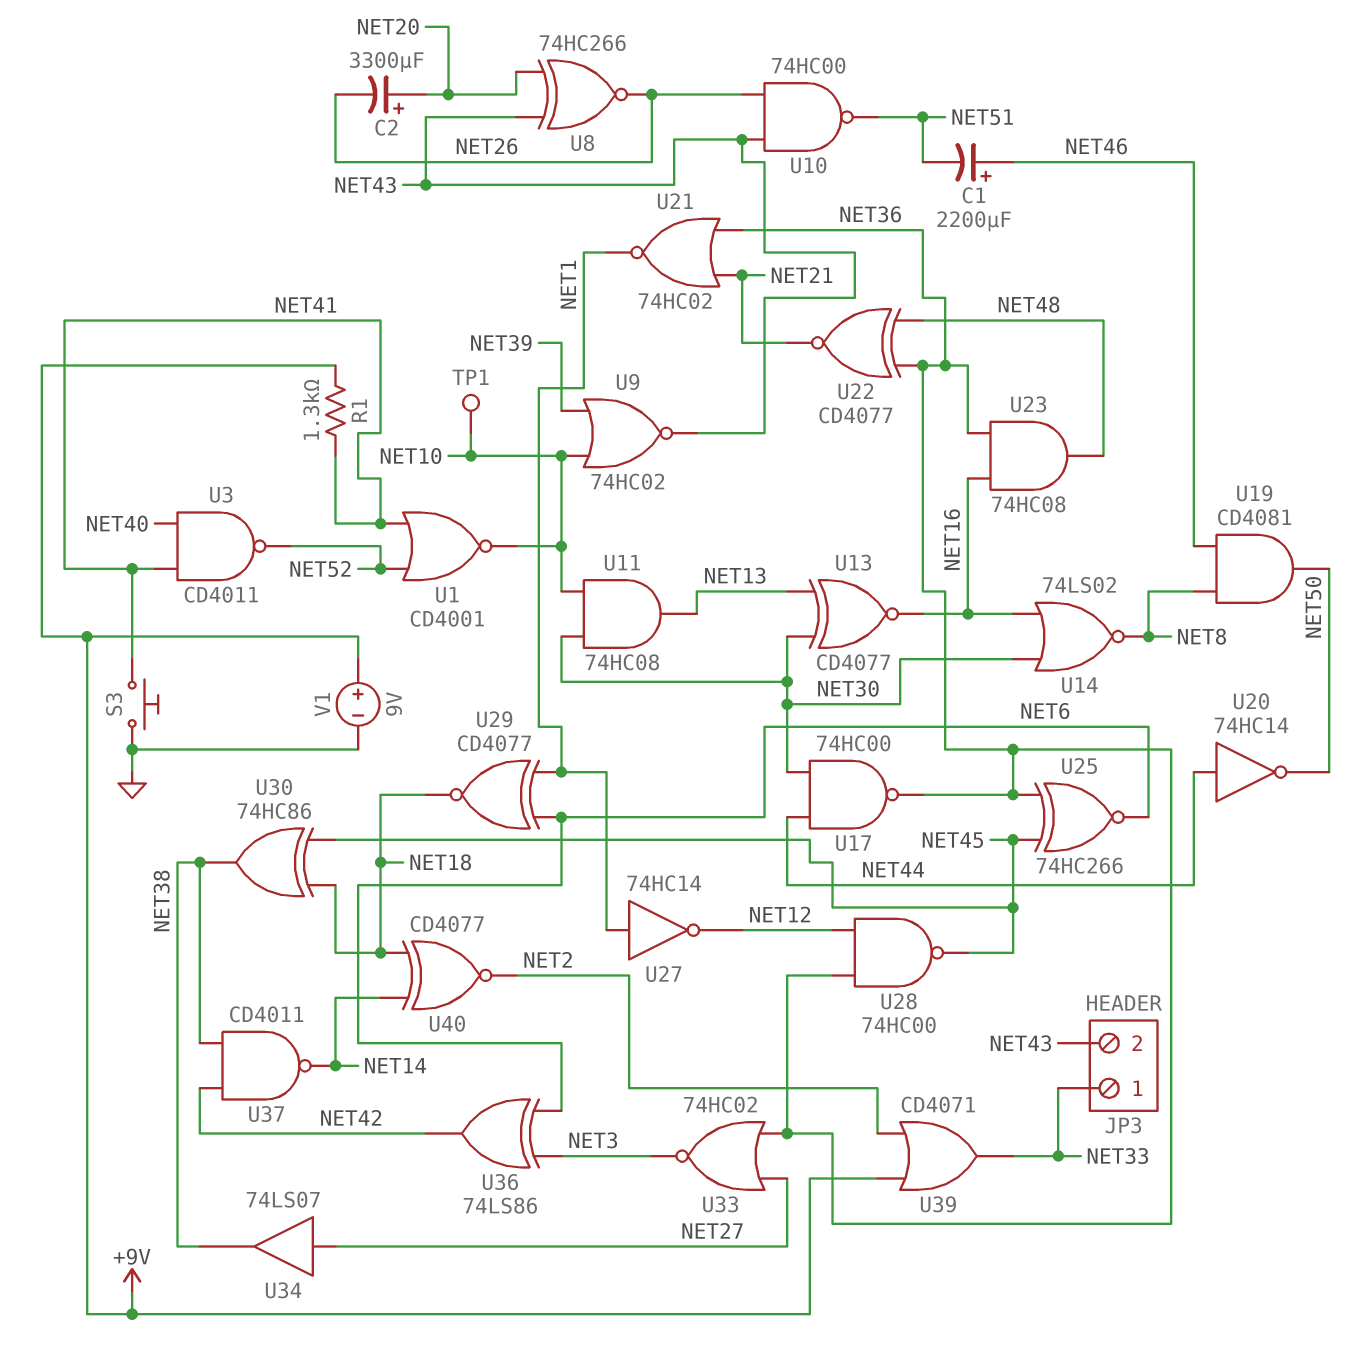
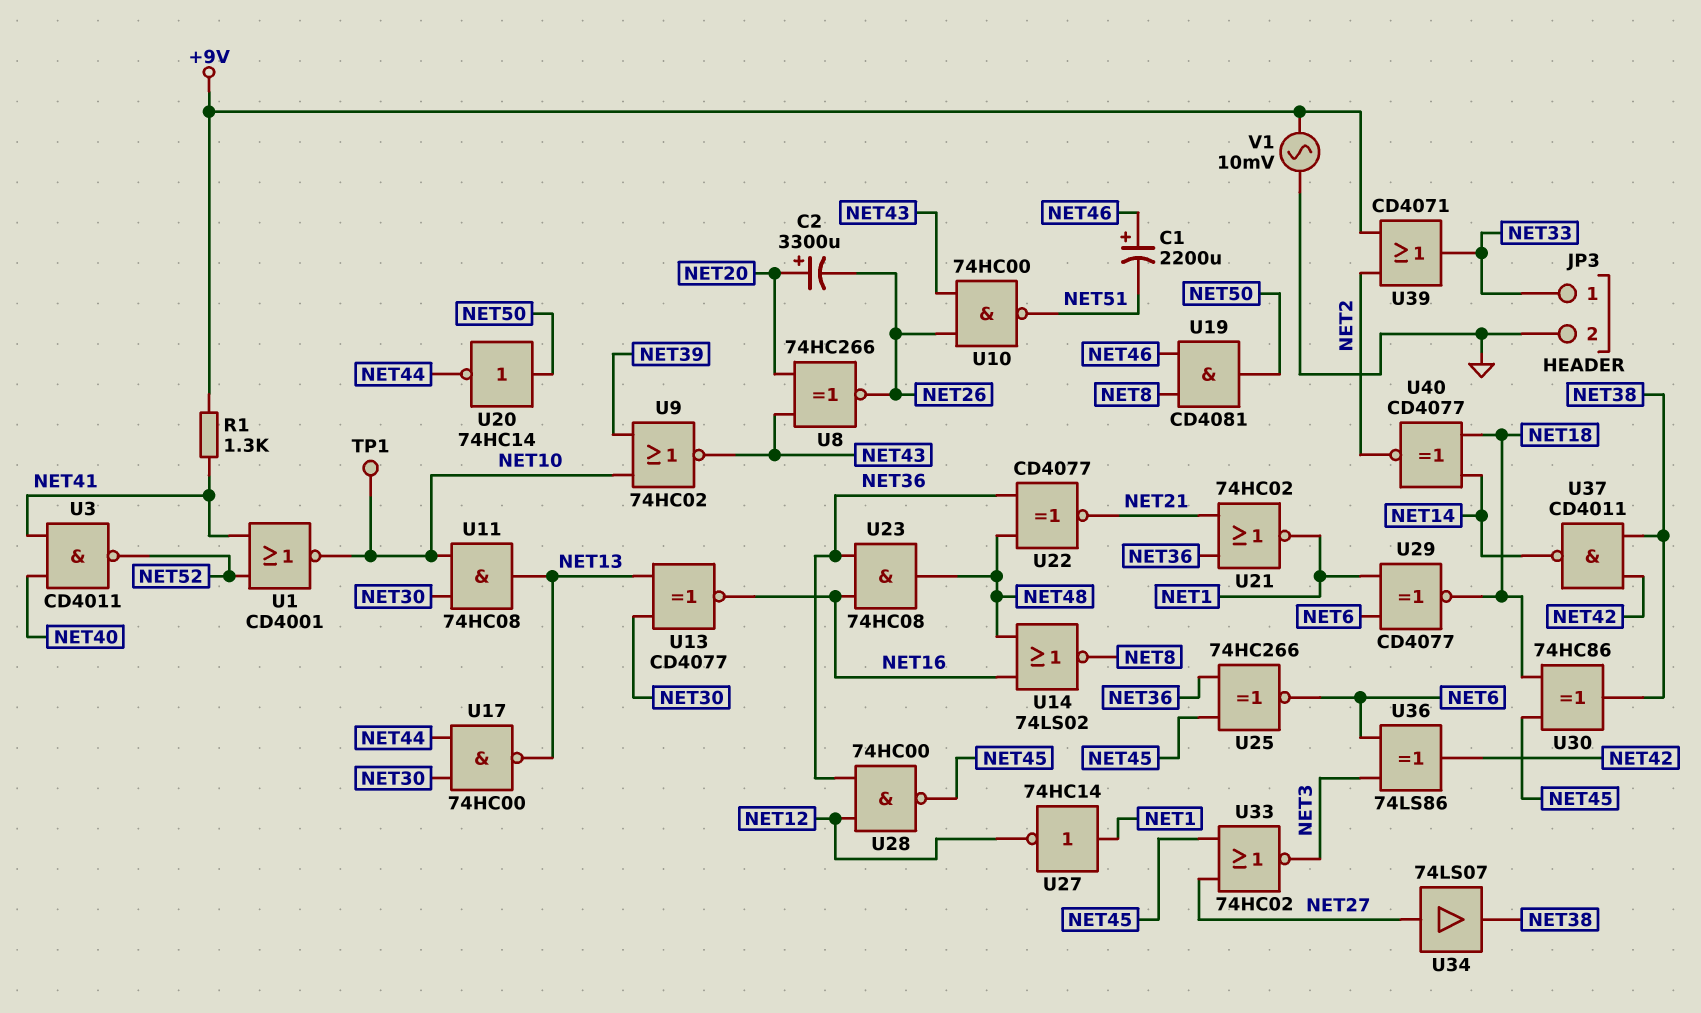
JP3 pin 2: NET43 -> GND
S3: button (GND, NET41) -> none
U14: NOR 74LS02 (in NET16, in NET30, out NET8) -> NOR 74LS02 (in NET16, in NET48, out NET8)
U17: NAND 74HC00 (in NET30, in NET44, out NET36) -> NAND 74HC00 (in NET30, in NET44, out NET13)
U20: NOT 74HC14 (in NET44, out NET50) -> NOT 74HC14 (in NET50, out NET44)
U33: NOR 74HC02 (in NET27, in NET36, out NET3) -> NOR 74HC02 (in NET27, in NET45, out NET3)
V1: 9V (plus +9V, minus GND) -> AC 10mV (+9V, GND)

